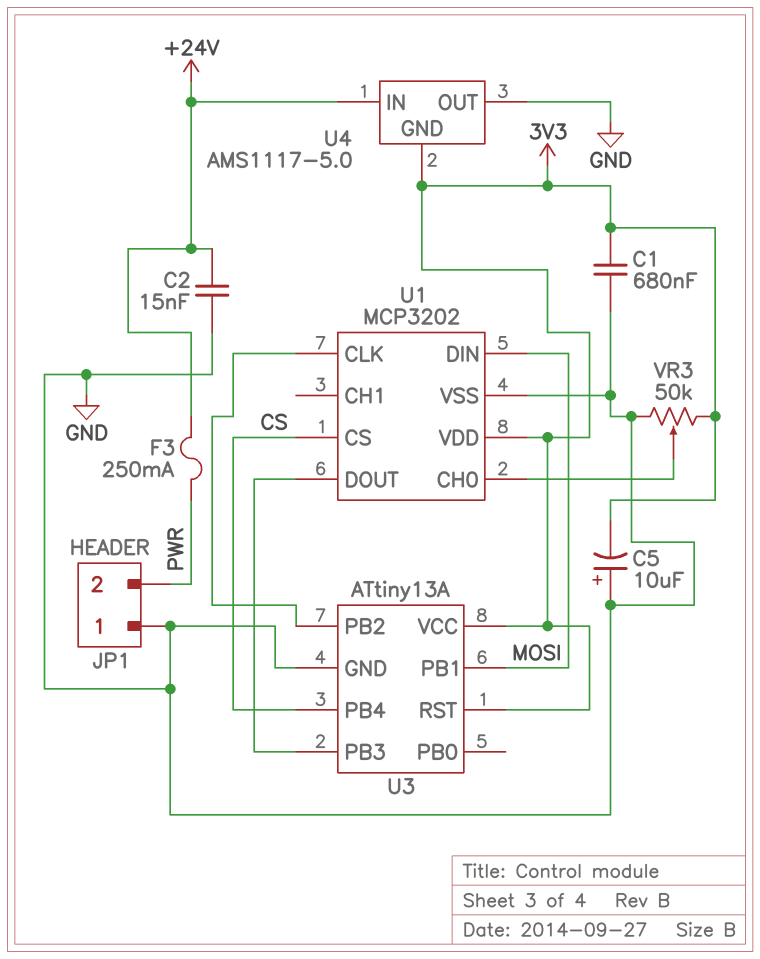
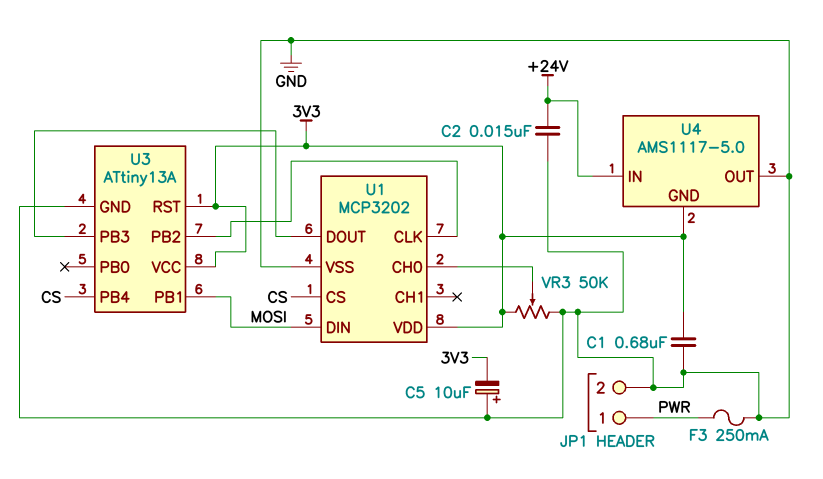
F3: 250mA (+24V, PWR) -> 250mA (GND, PWR)
JP1 pin 1: GND -> PWR
JP1 pin 2: PWR -> GND

